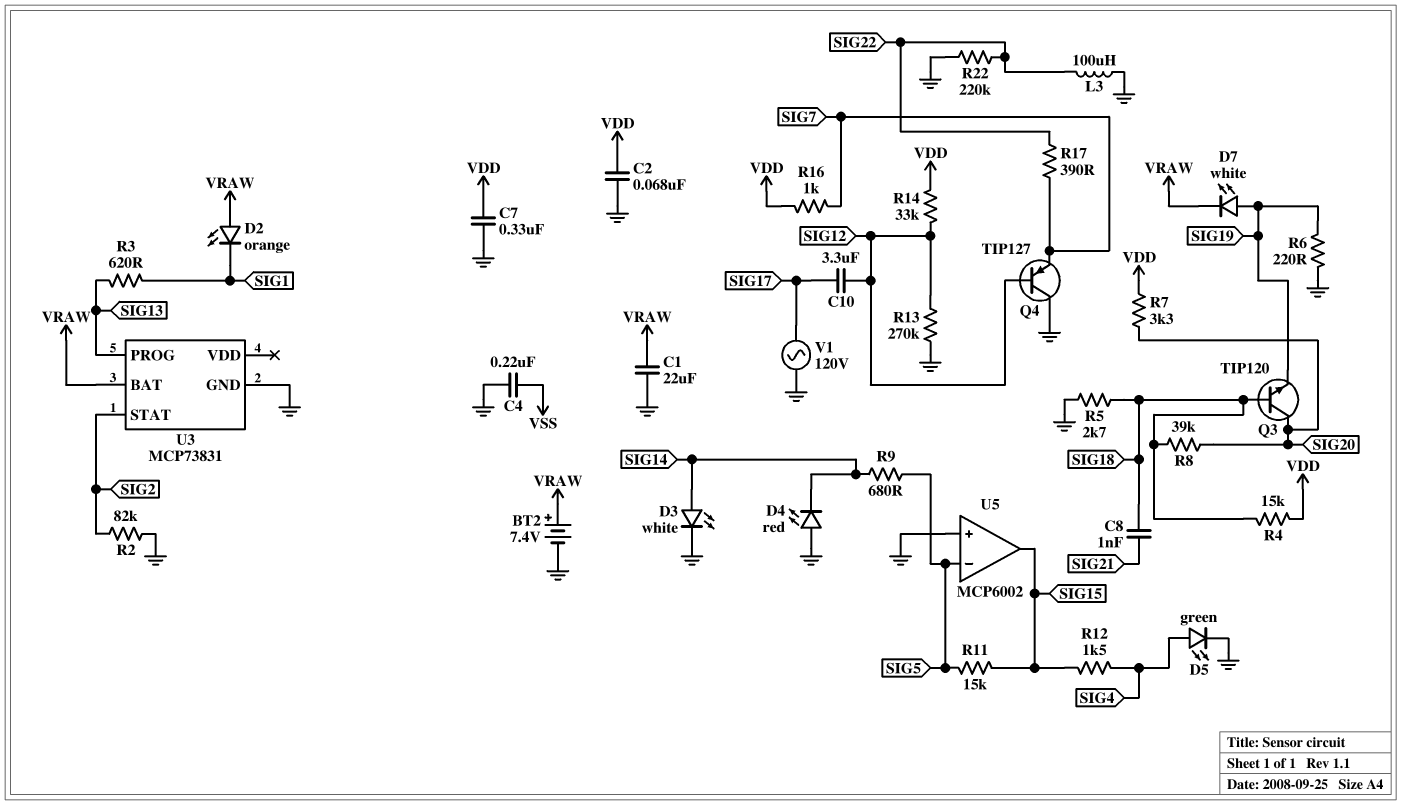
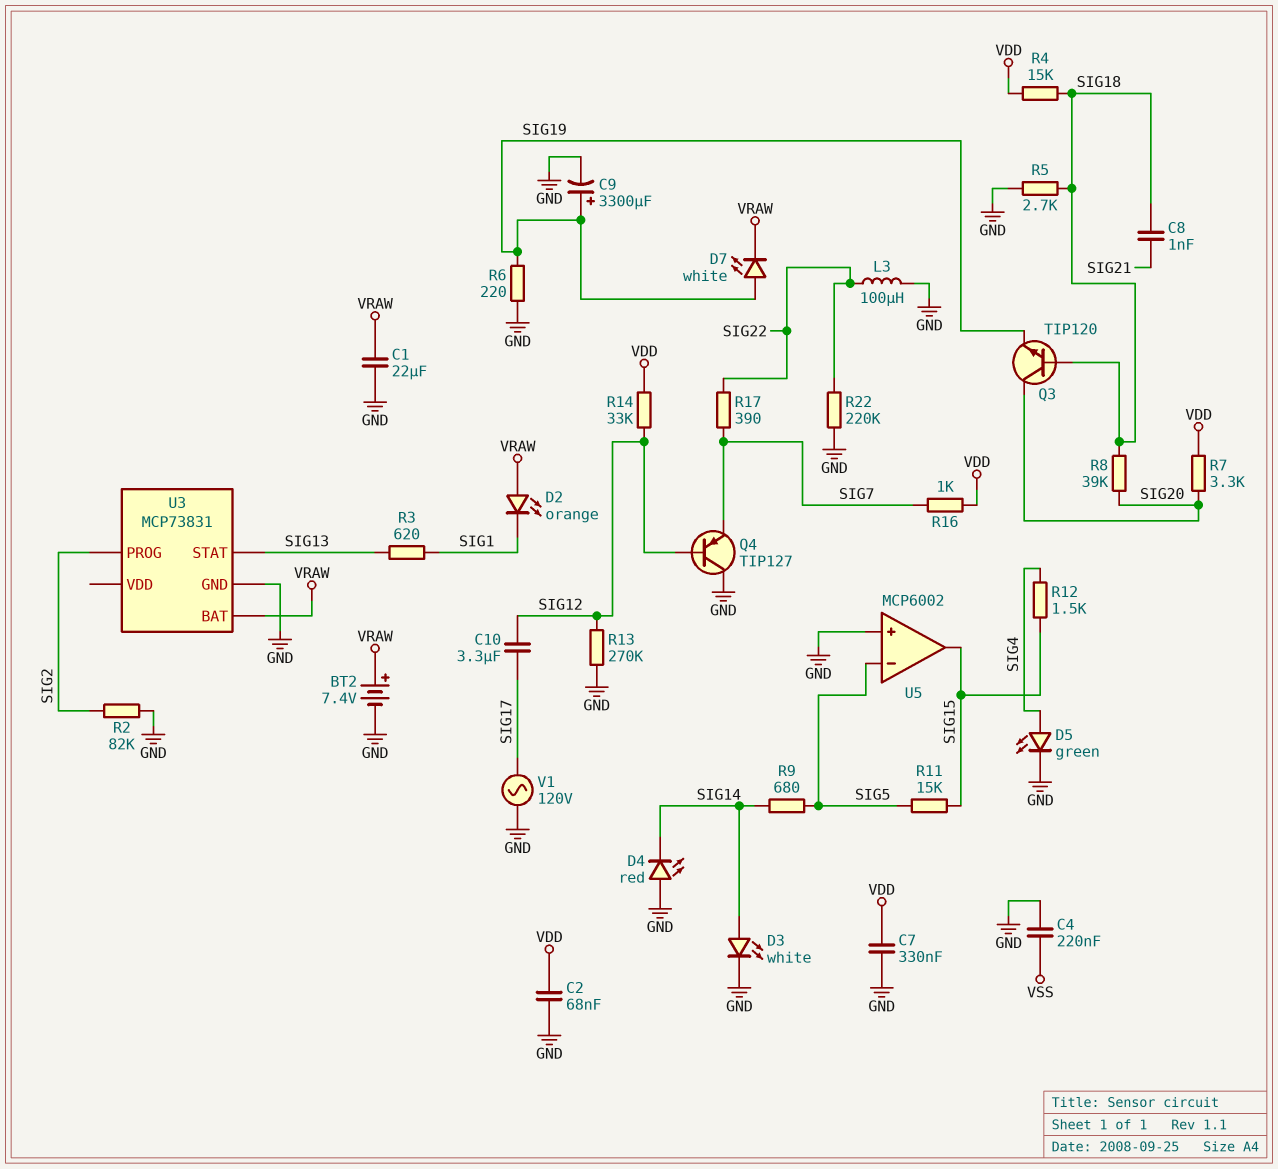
C9: none -> 3300uF (plus SIG19, minus GND)
U3 pin PROG: SIG13 -> SIG2
U3 pin STAT: SIG2 -> SIG13

